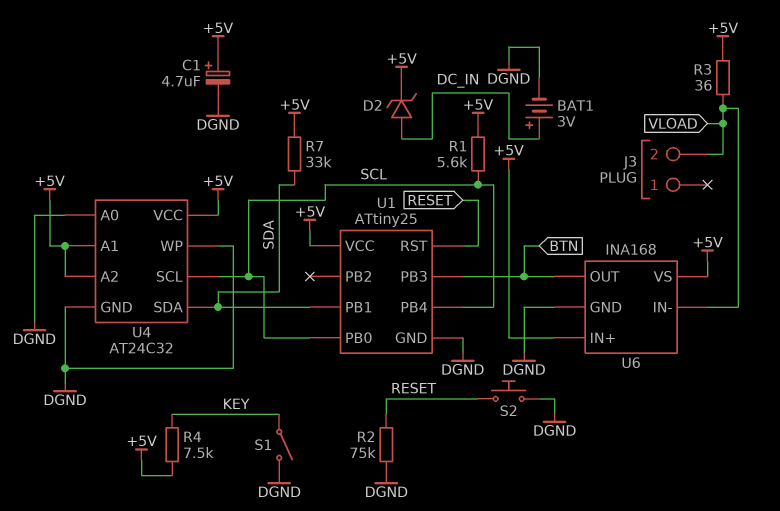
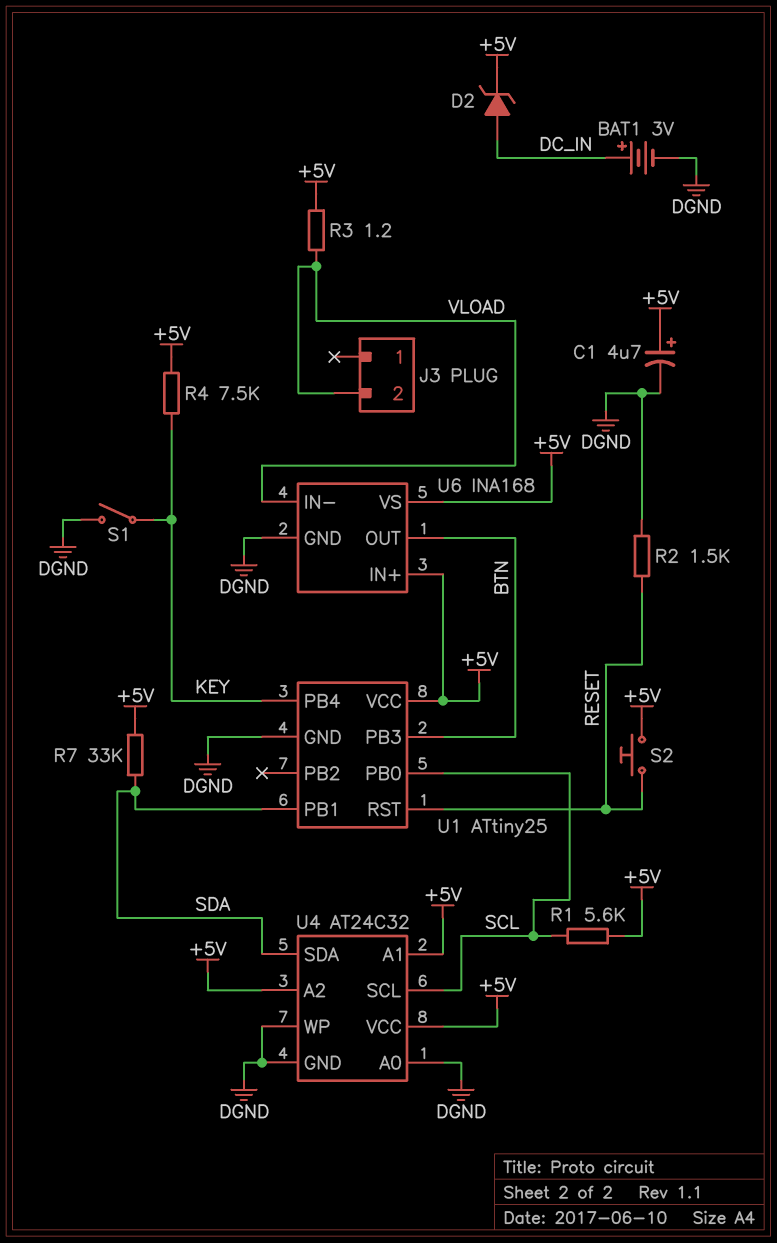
R2: 75k (DGND, RESET) -> 1.5k (DGND, RESET)
R3: 36 (+5V, VLOAD) -> 1.2 (+5V, VLOAD)
S2: button (DGND, RESET) -> button (+5V, RESET)
U1 pin PB4: SCL -> KEY

